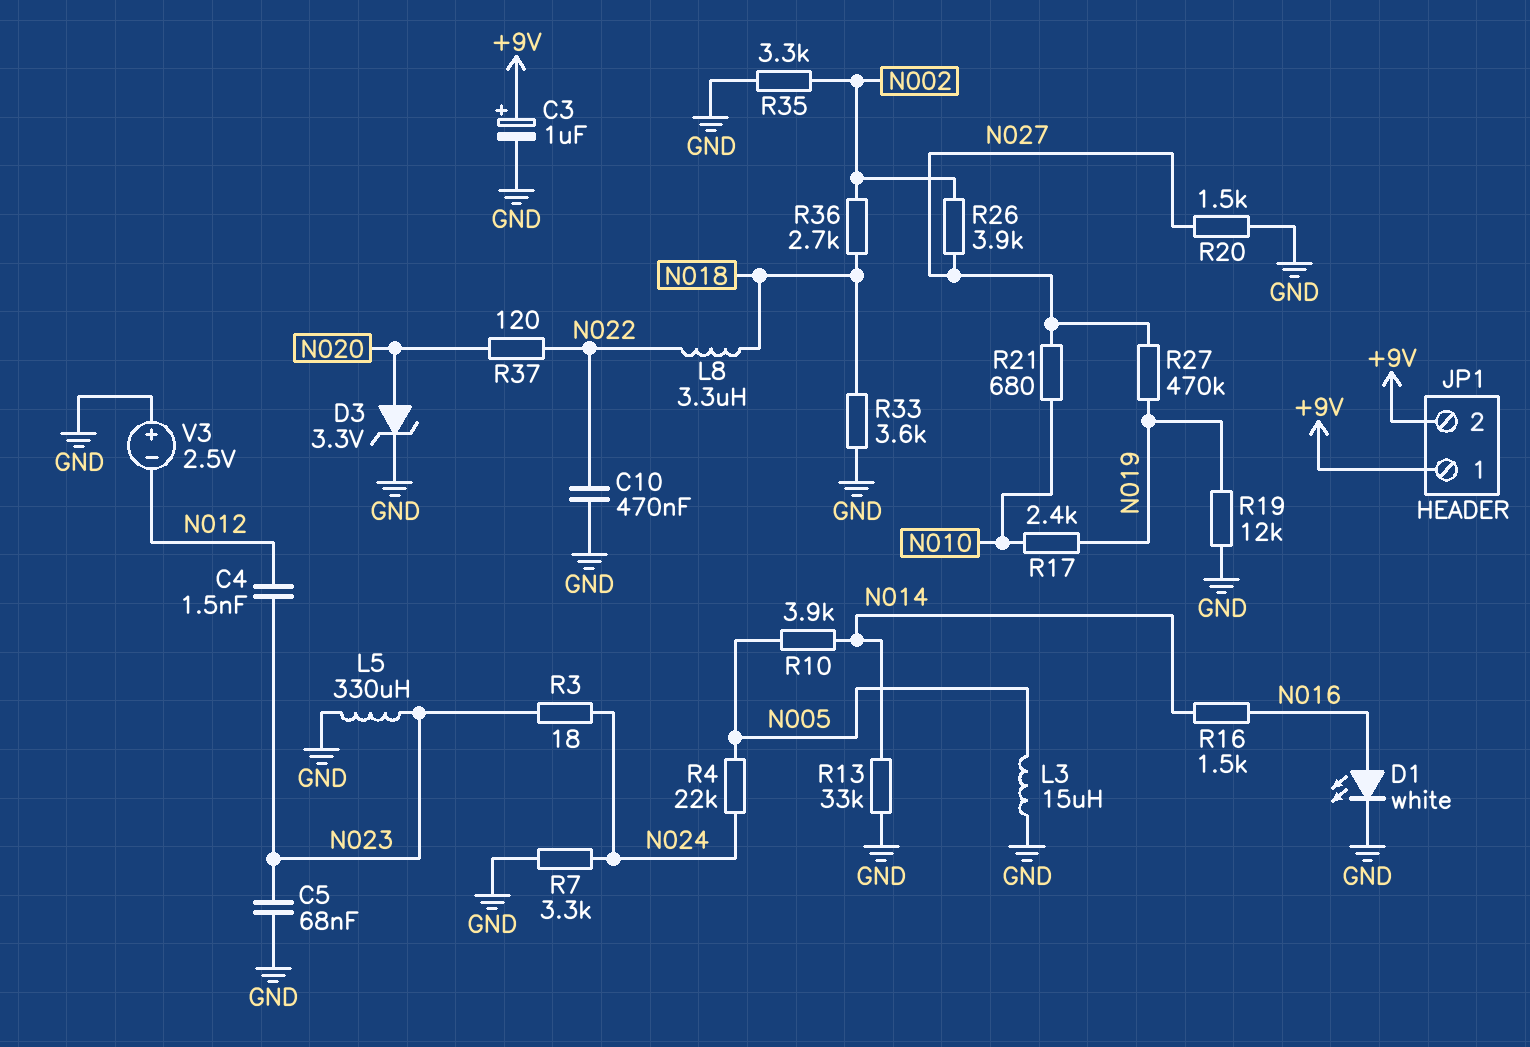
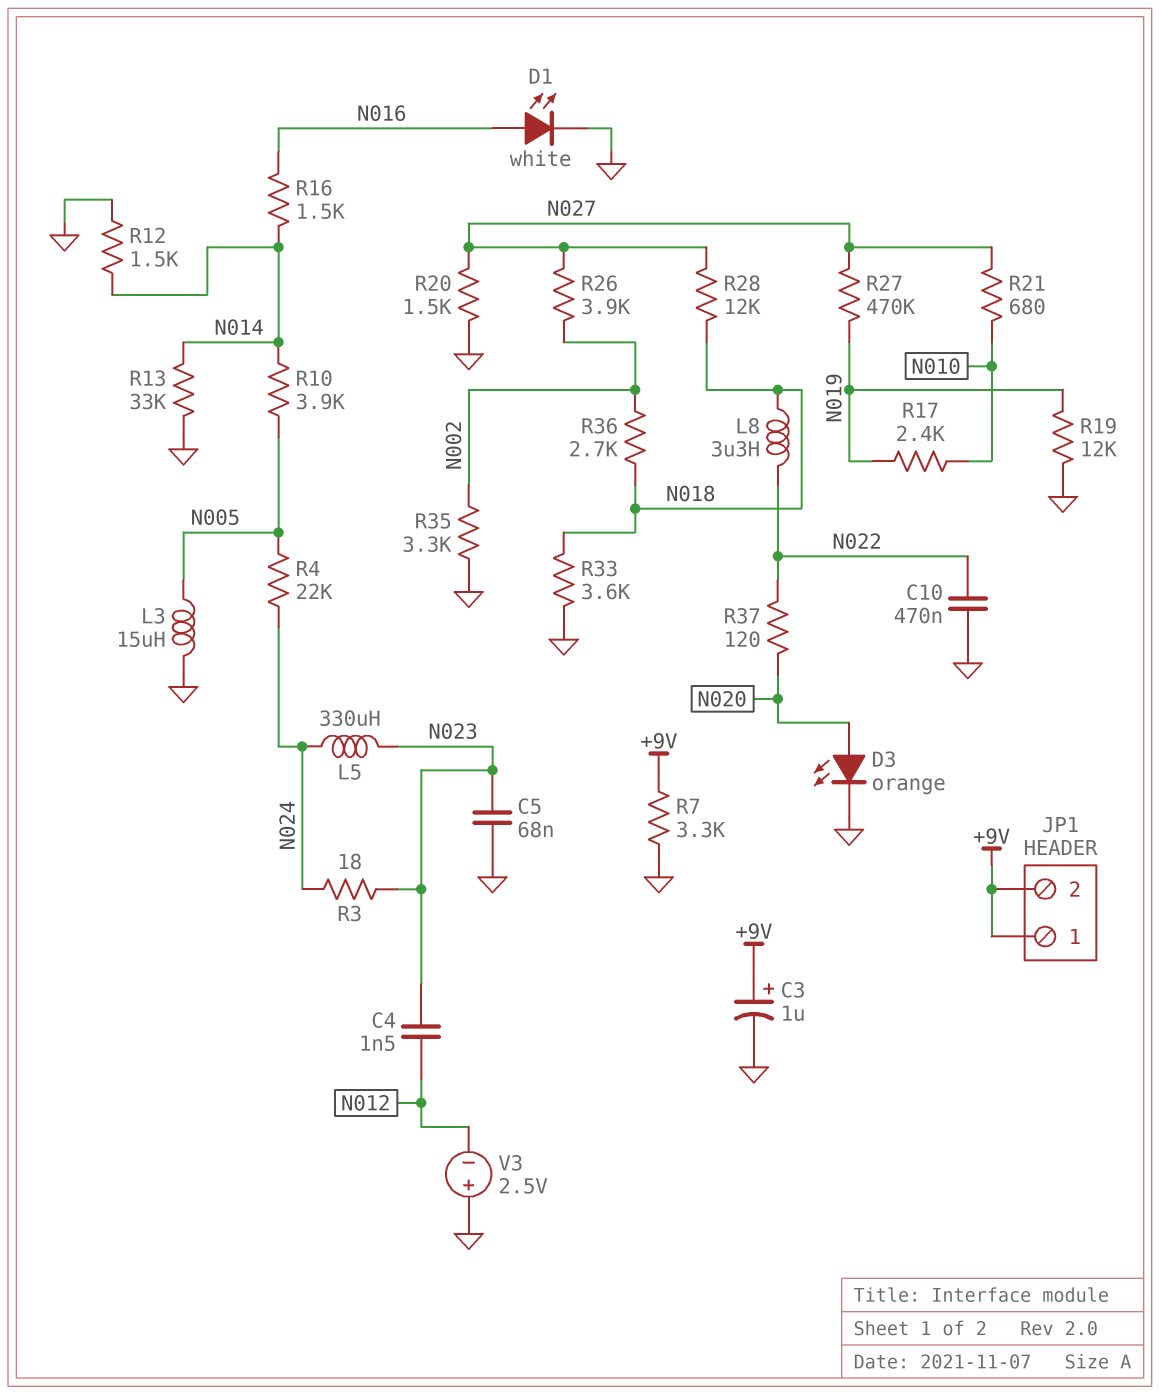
D3: zener 3.3V (A N020, K GND) -> LED orange (A N020, K GND)
L5: 330uH (GND, N023) -> 330uH (N023, N024)
R7: 3.3k (GND, N024) -> 3.3k (+9V, GND)
R12: none -> 1.5k (GND, N014)
R28: none -> 12k (N018, N027)

